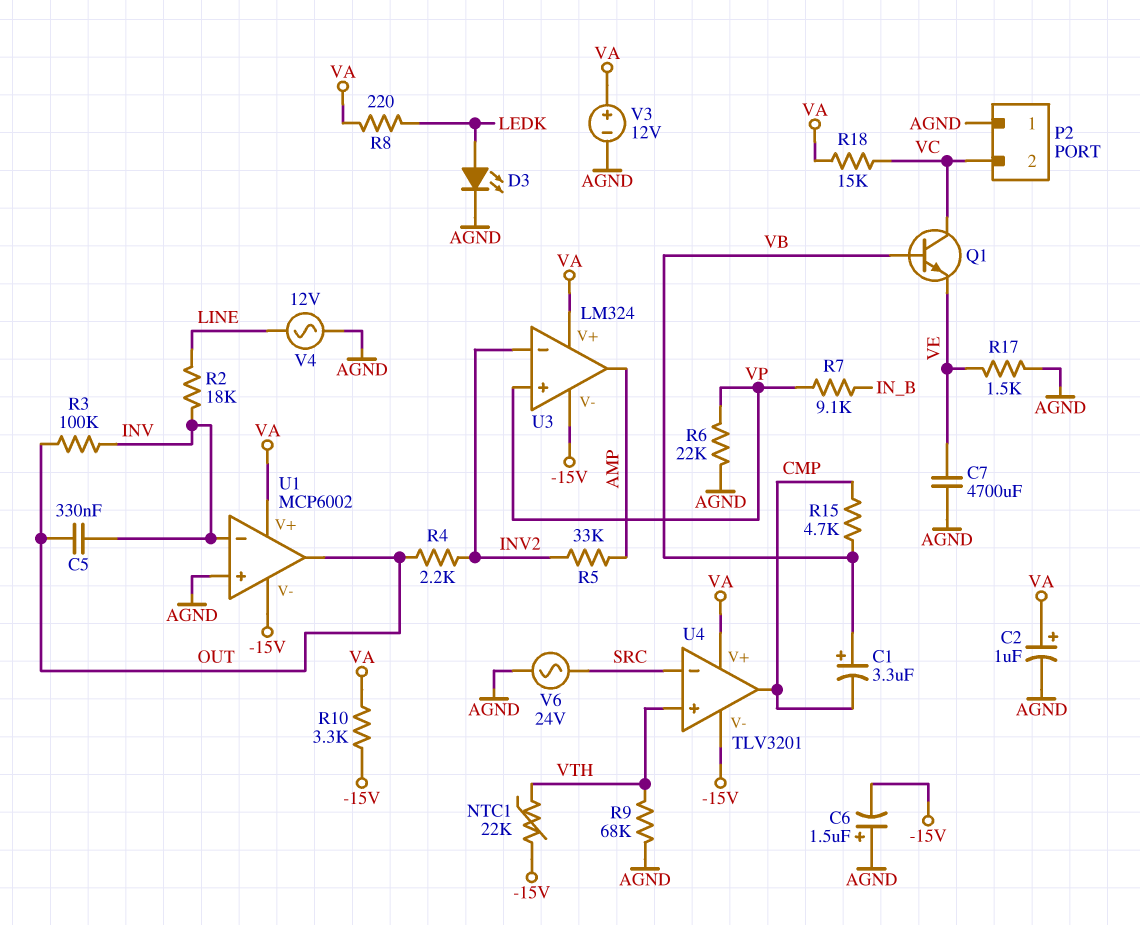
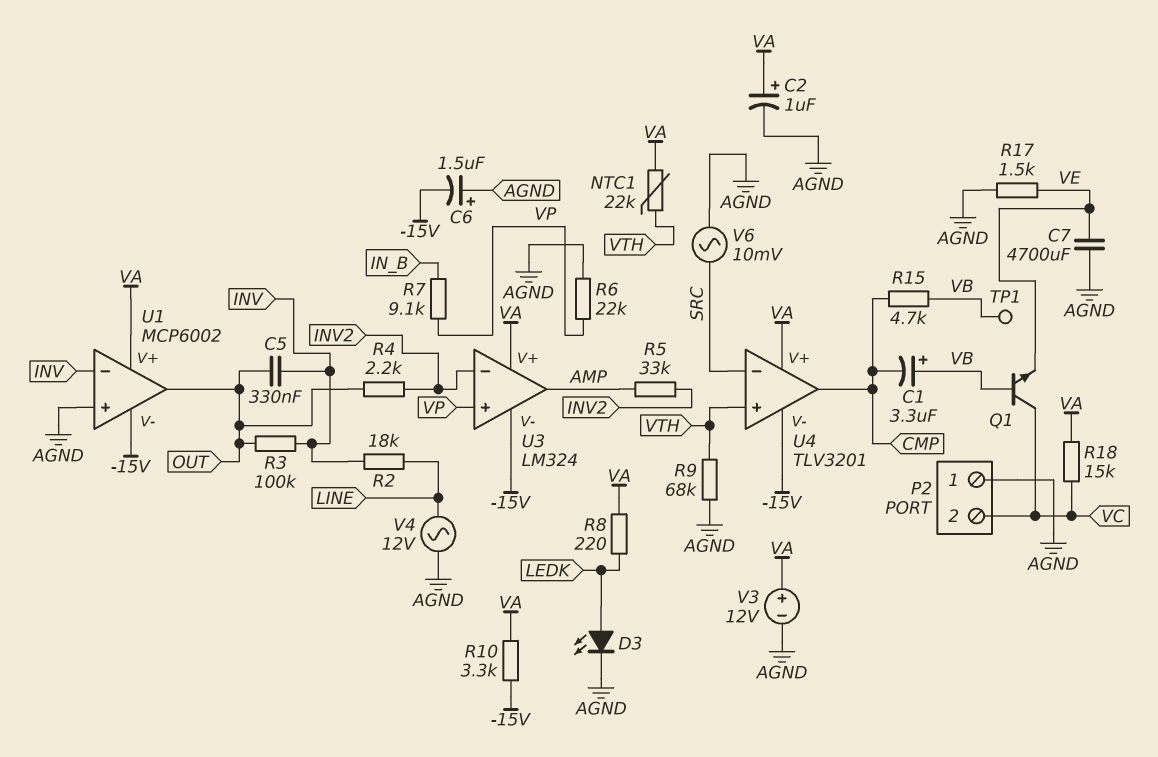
NTC1: 22k (-15V, VTH) -> 22k (VA, VTH)
TP1: none -> test point (VB)
V6: AC 24V (AGND, SRC) -> AC 10mV (AGND, SRC)

